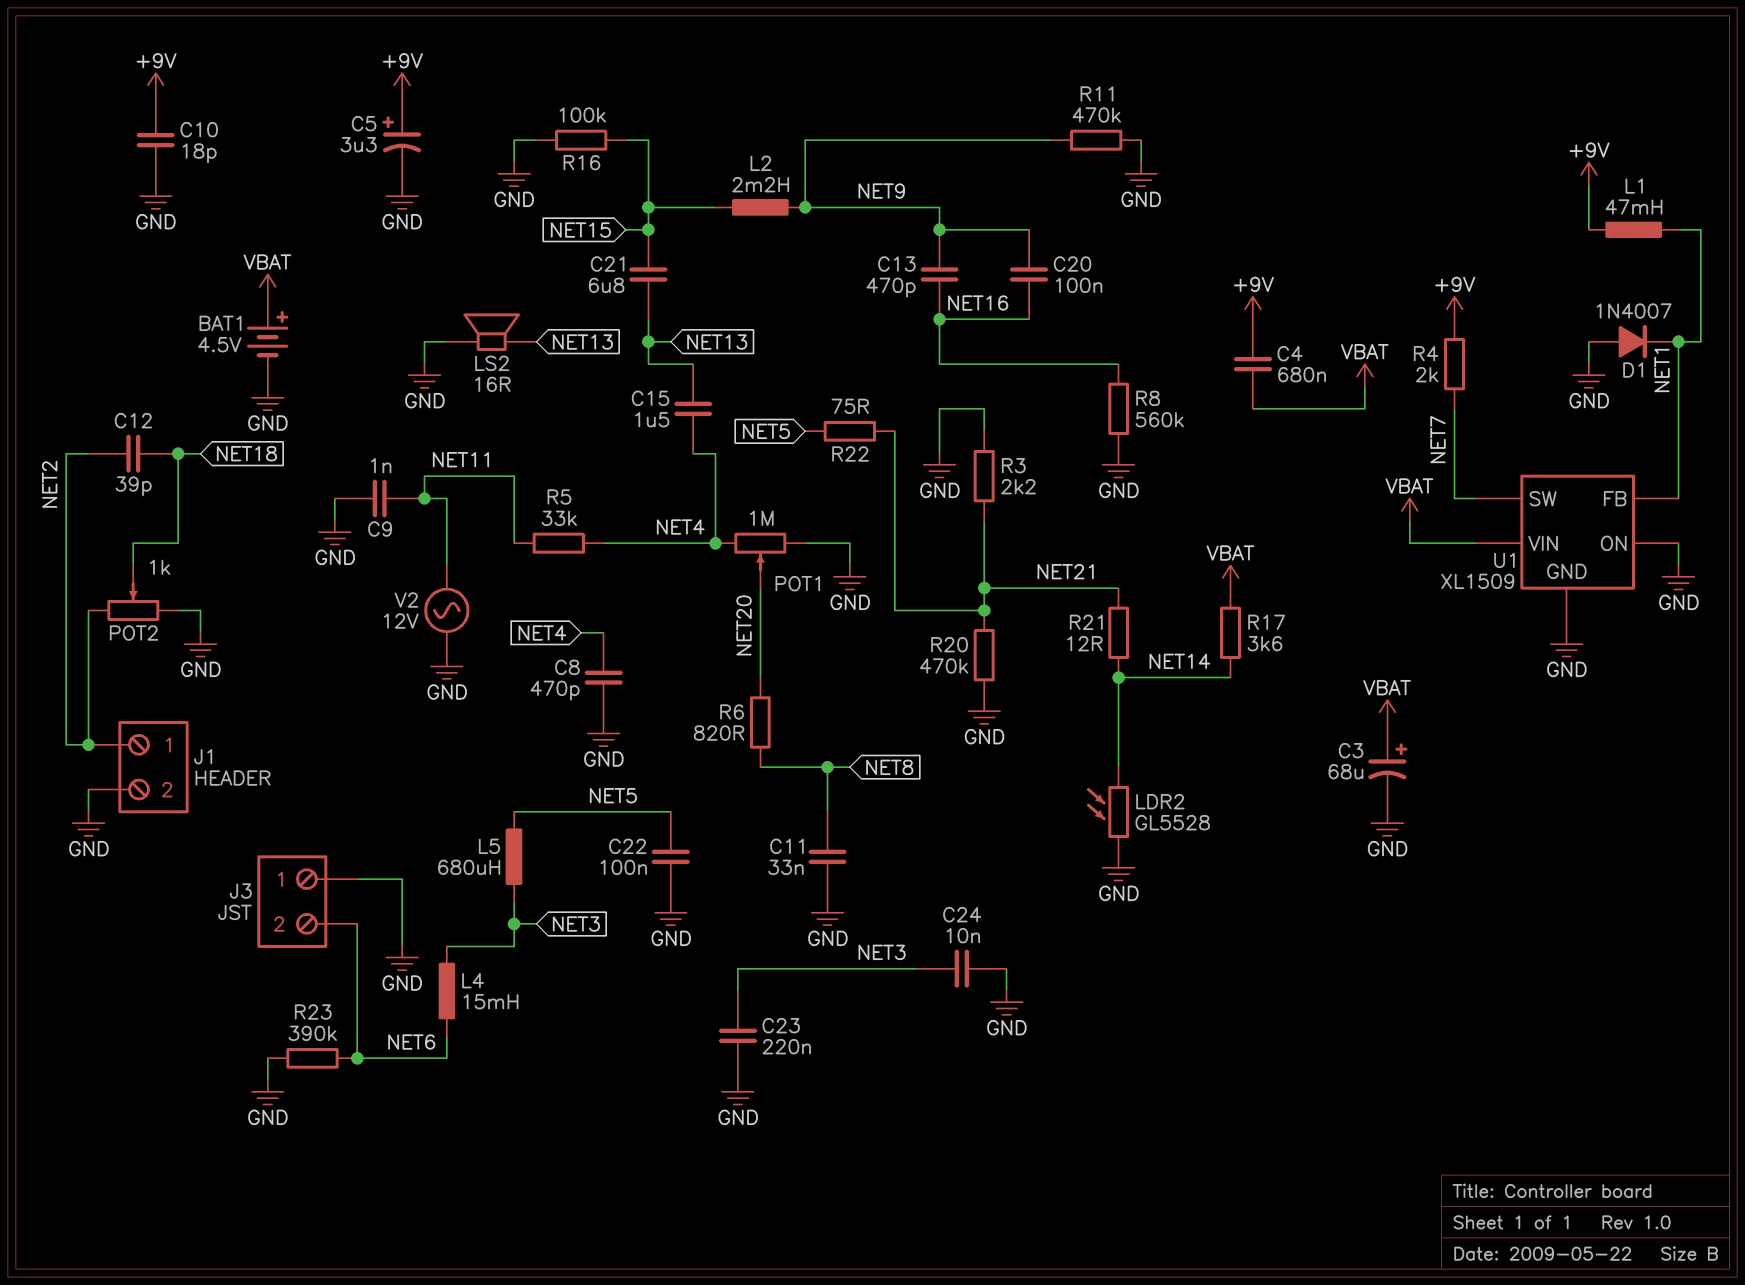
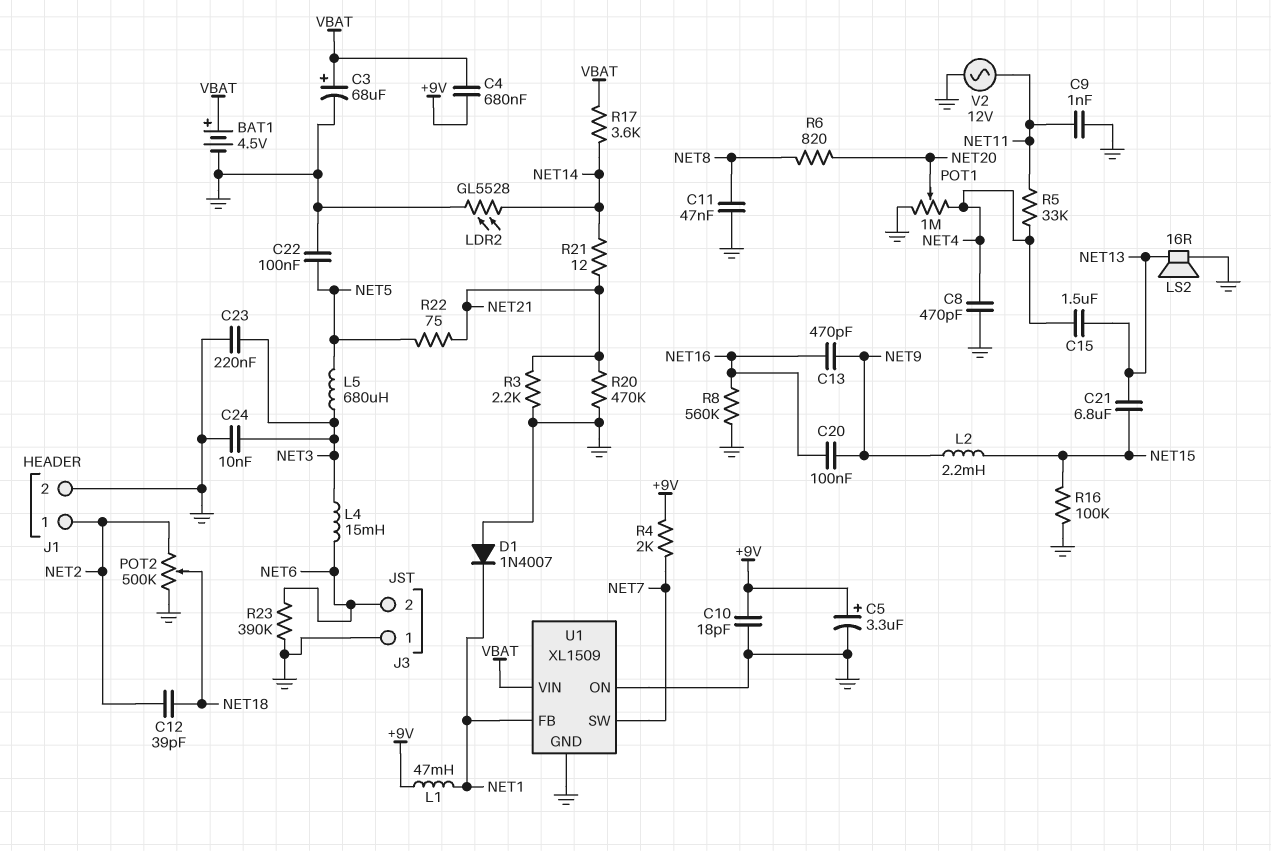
C11: 33nF (GND, NET8) -> 47nF (GND, NET8)
POT2: 1k (GND, NET2, wiper NET18) -> 500k (GND, NET2, wiper NET18)
R11: 470k (GND, NET9) -> none

